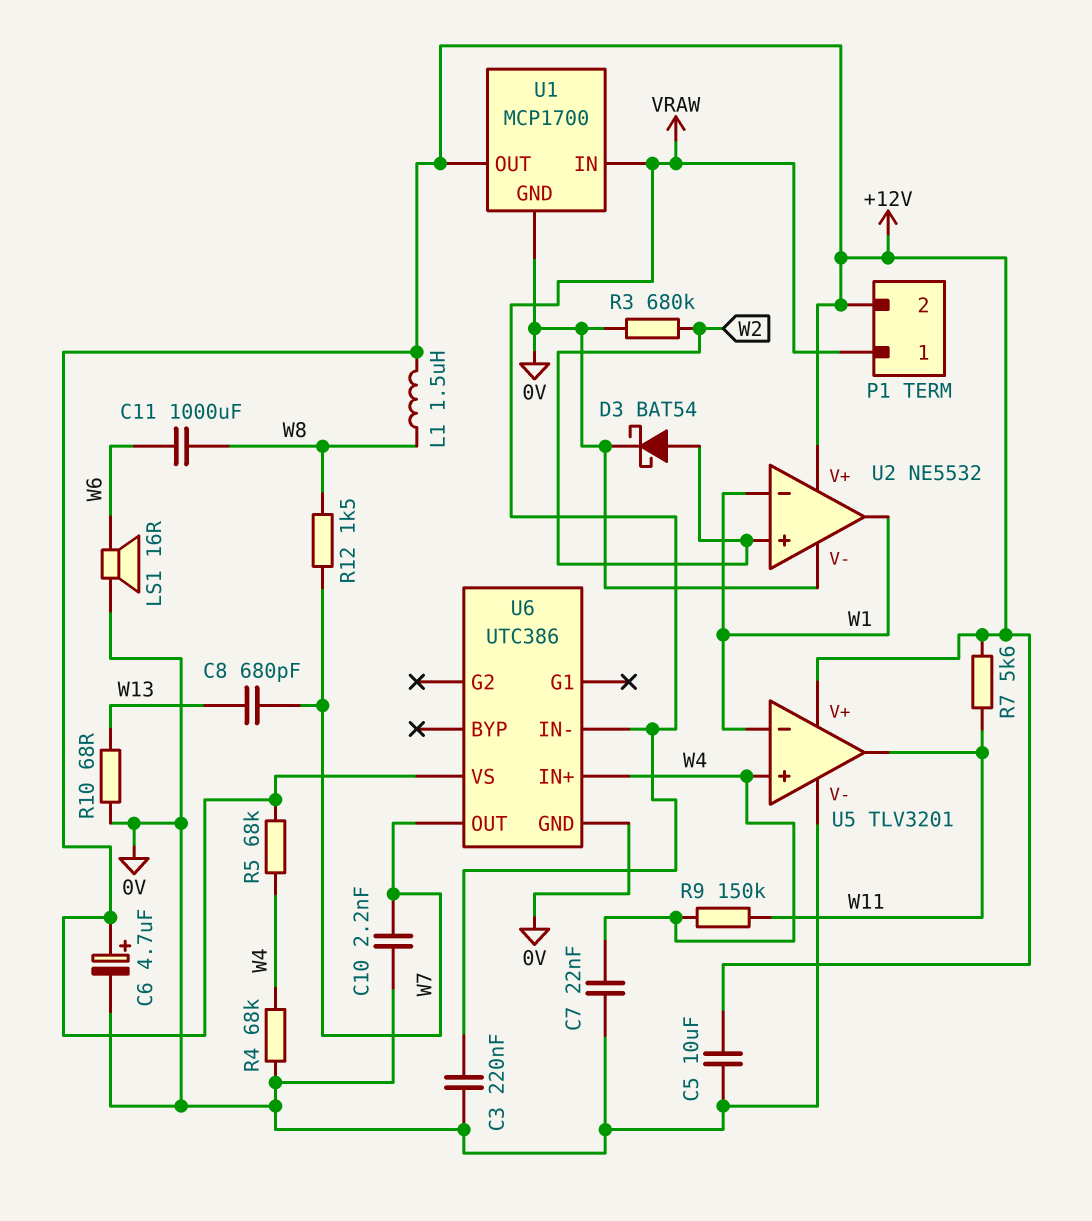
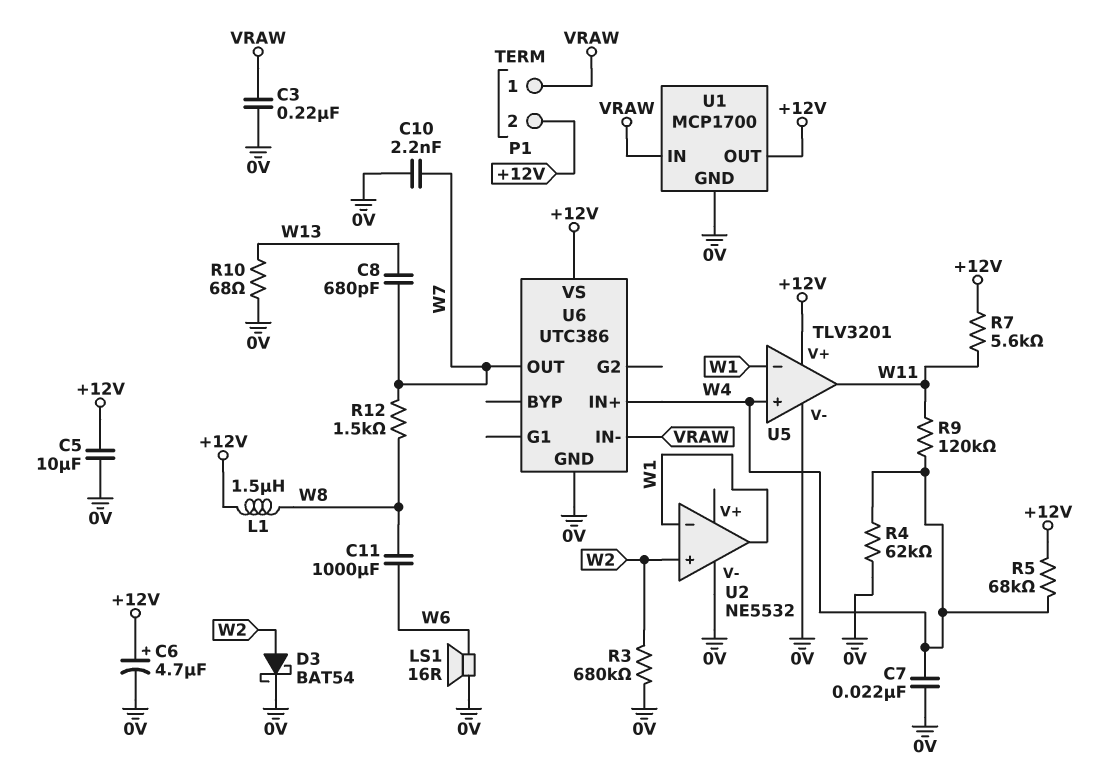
R4: 68k (0V, W4) -> 62k (0V, W4)
R9: 150k (W4, W11) -> 120k (W4, W11)
U2 pin V+: +12V -> none

